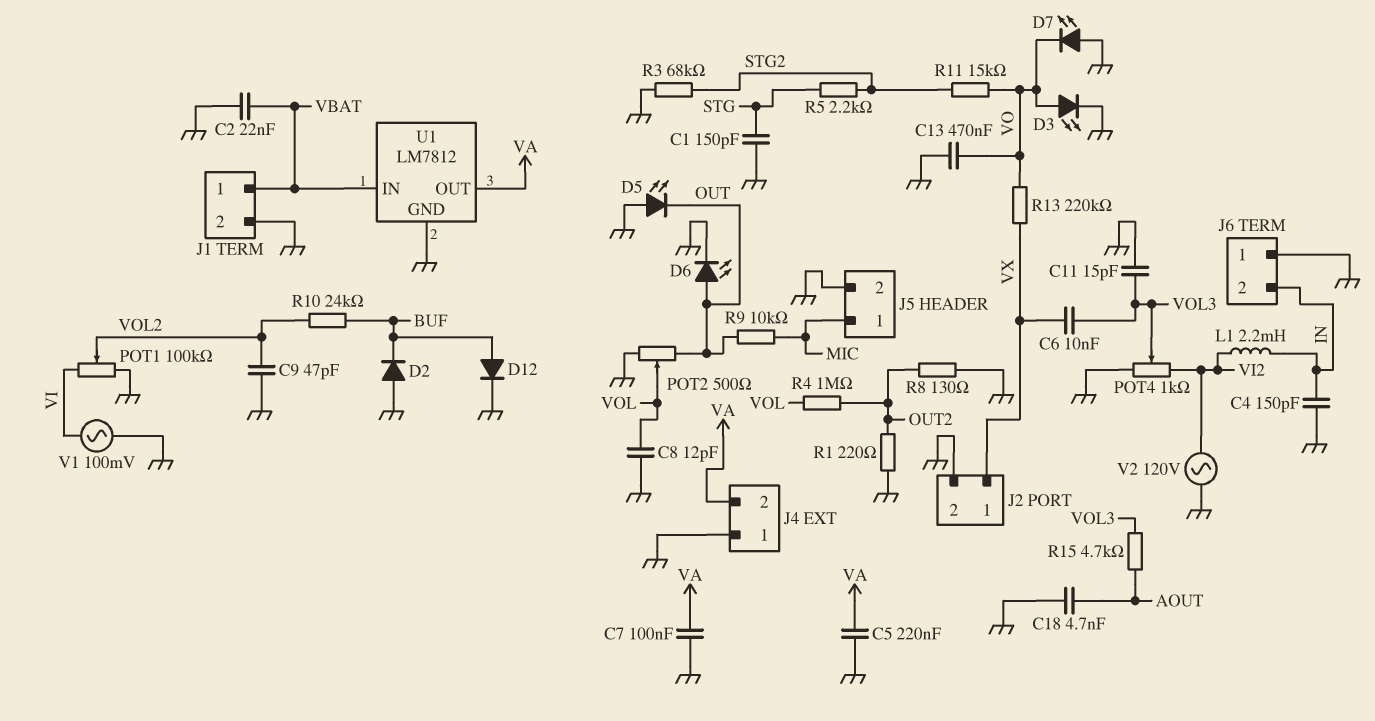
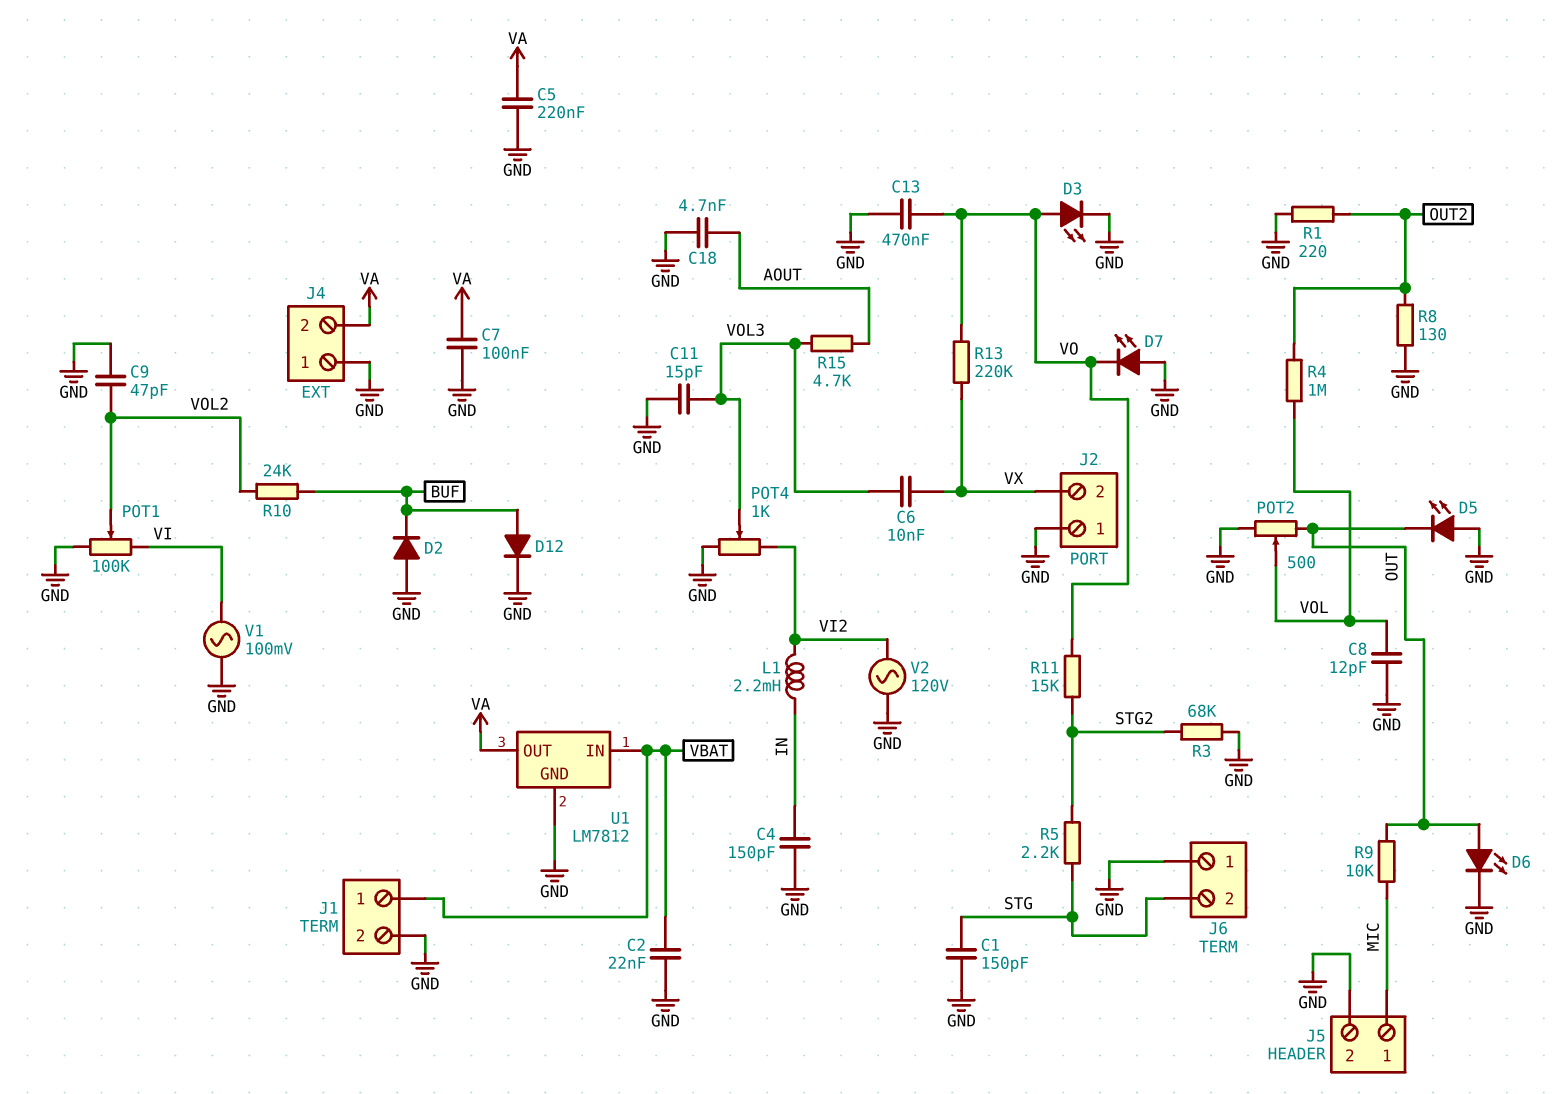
J2 pin 1: VX -> GND
J2 pin 2: GND -> VX
J6 pin 2: IN -> STG

